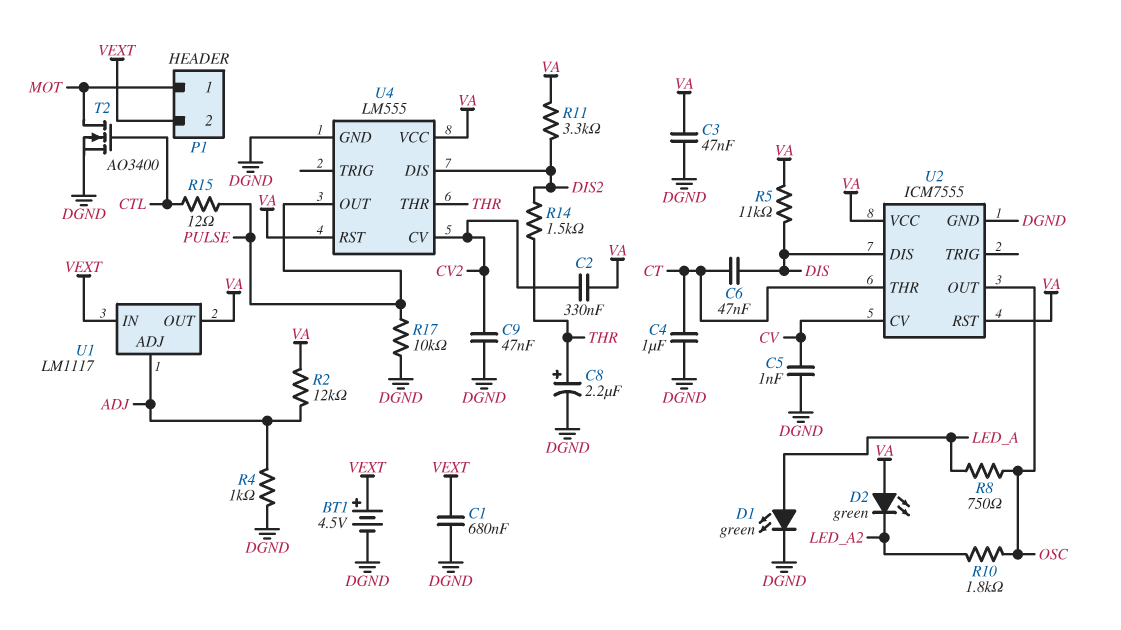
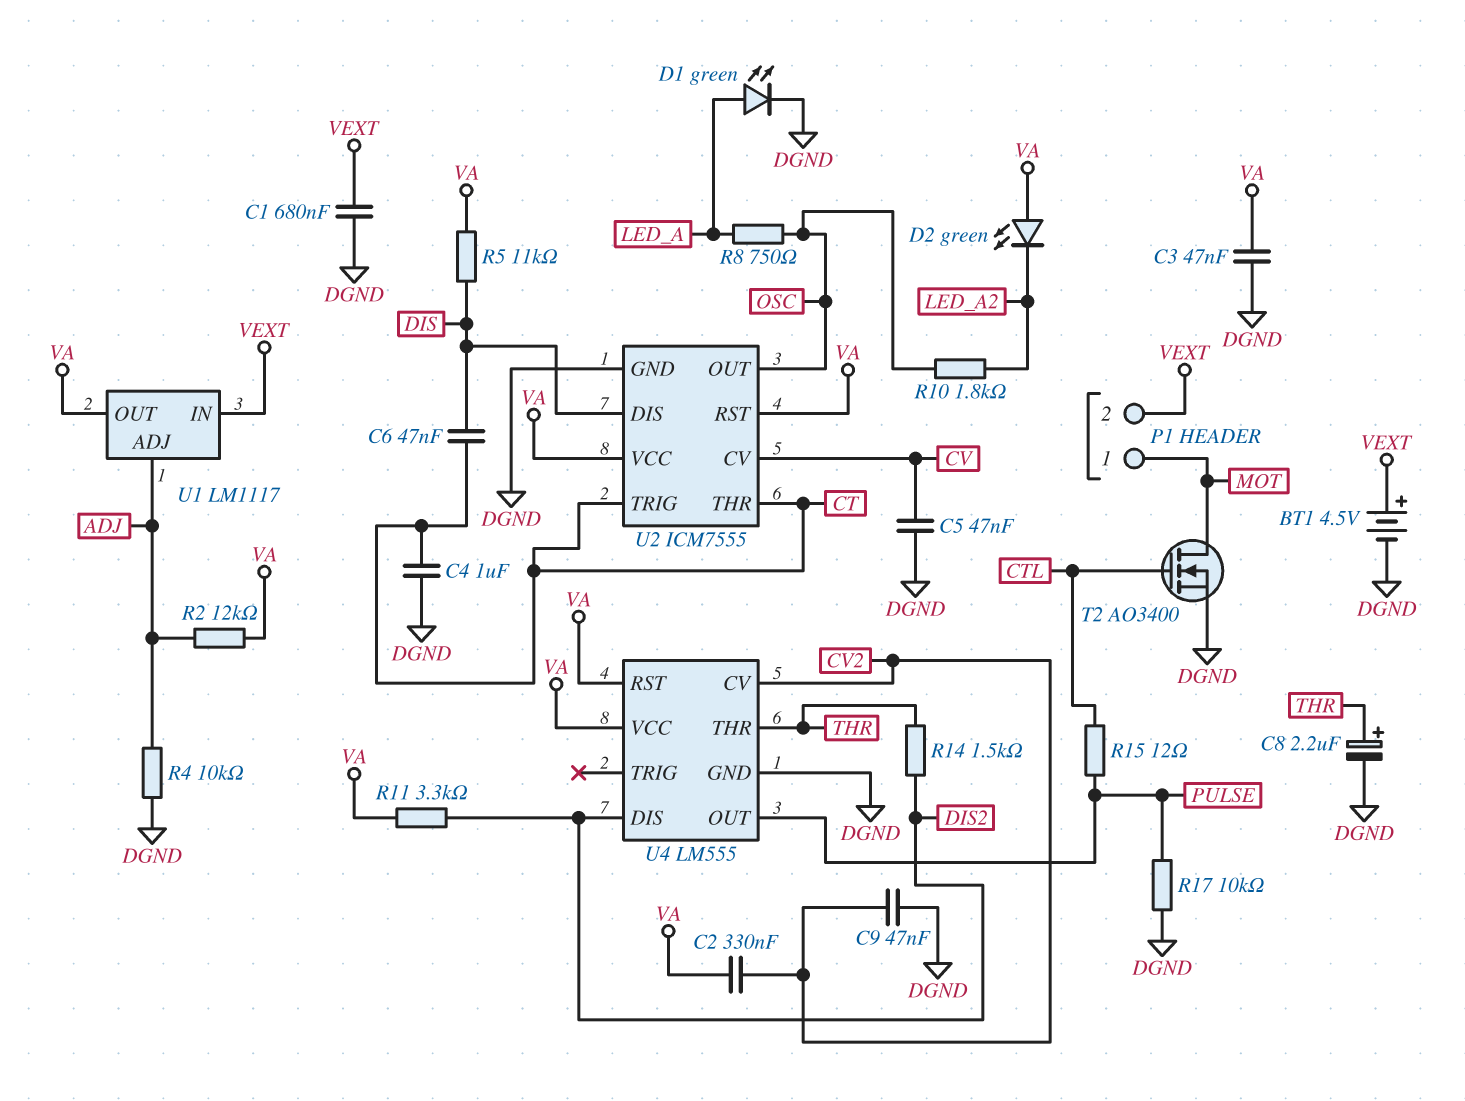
C5: 1nF (CV, DGND) -> 47nF (CV, DGND)
R4: 1k (ADJ, DGND) -> 10k (ADJ, DGND)
U2 pin TRIG: none -> CT

